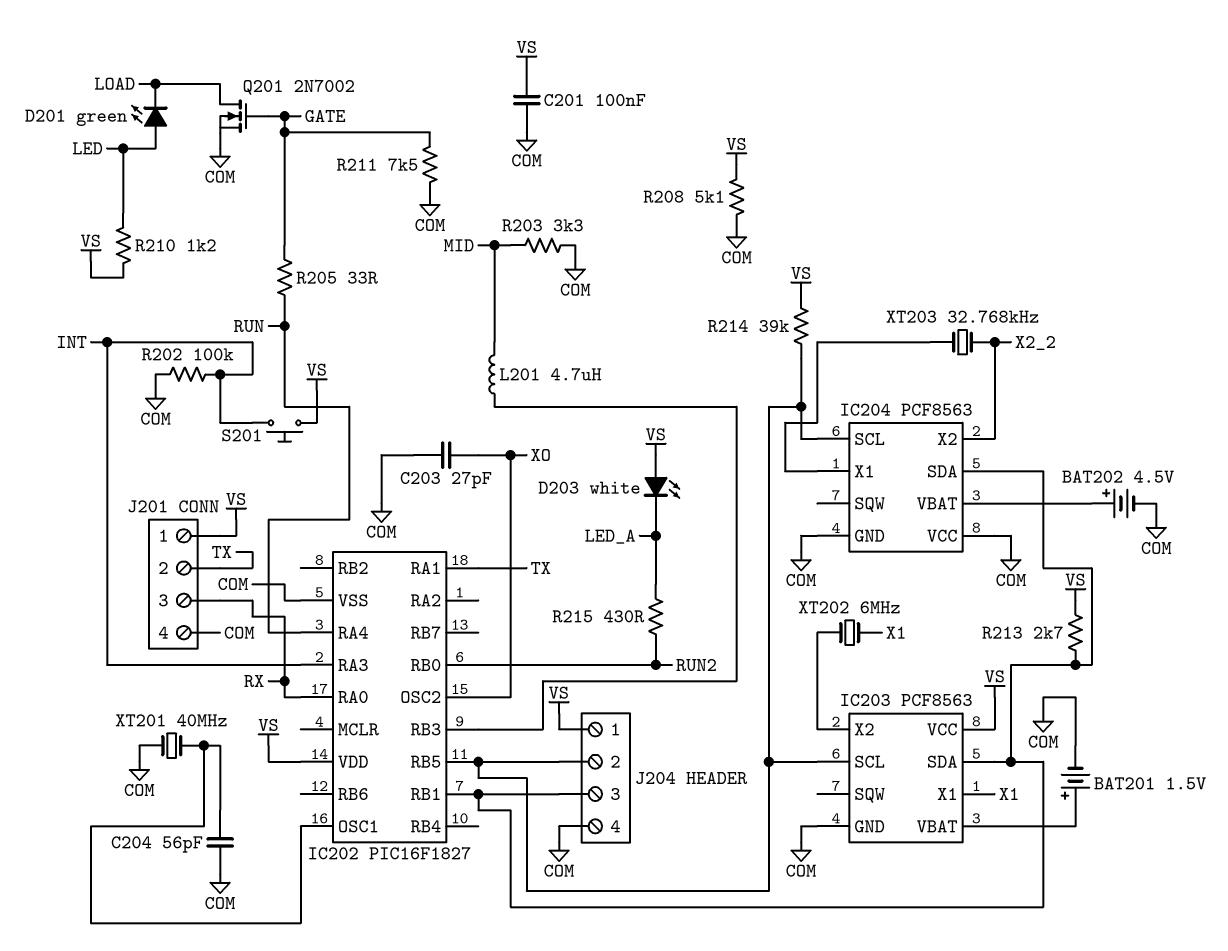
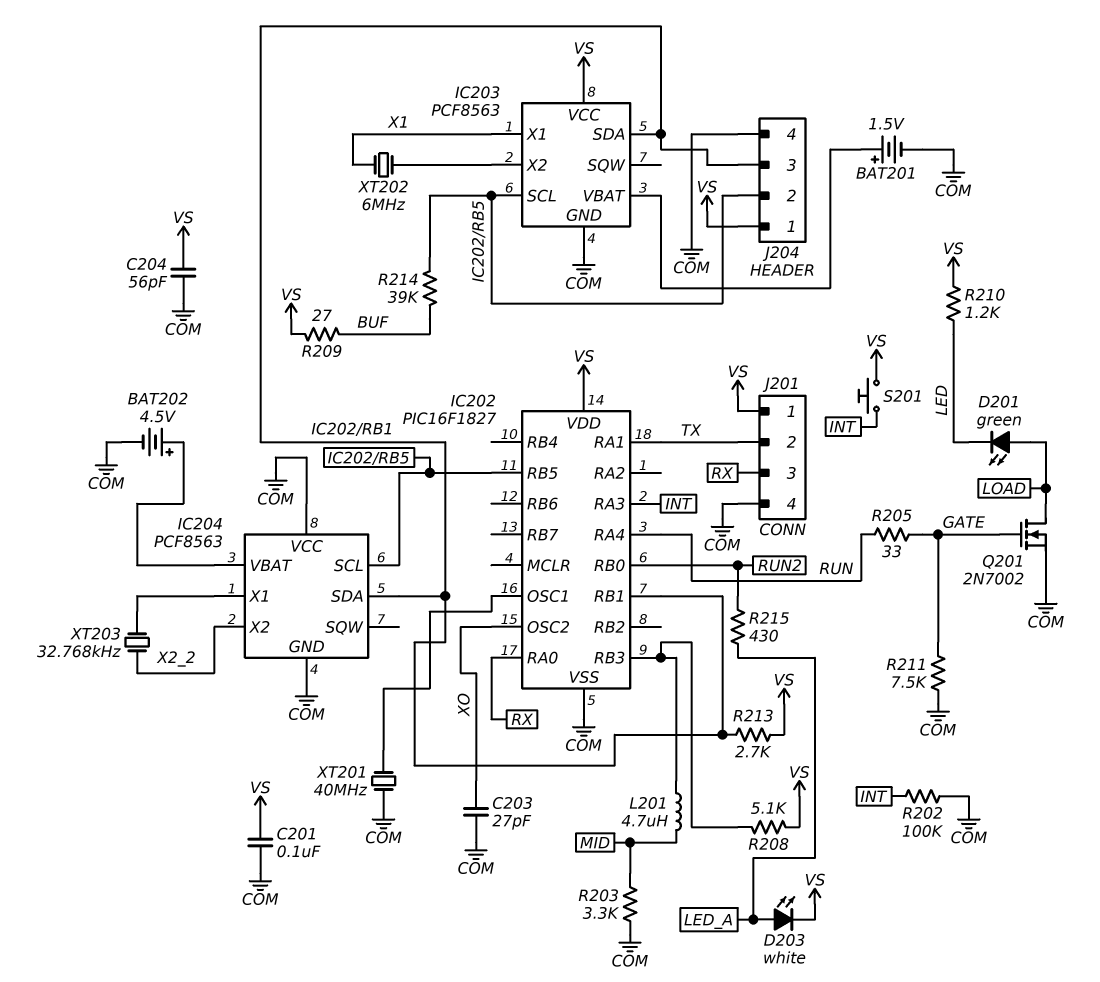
C204: 56pF (COM, IC202/OSC1) -> 56pF (COM, VS)
D201: LED green (A LED, K LOAD) -> LED green (A LOAD, K LED)
D203: LED white (A VS, K LED_A) -> LED white (A LED_A, K VS)
R208: 5.1k (COM, VS) -> 5.1k (IC202/RB3, VS)
R209: none -> 27 (BUF, VS)
R214: 39k (IC202/RB5, VS) -> 39k (BUF, IC202/RB5)

